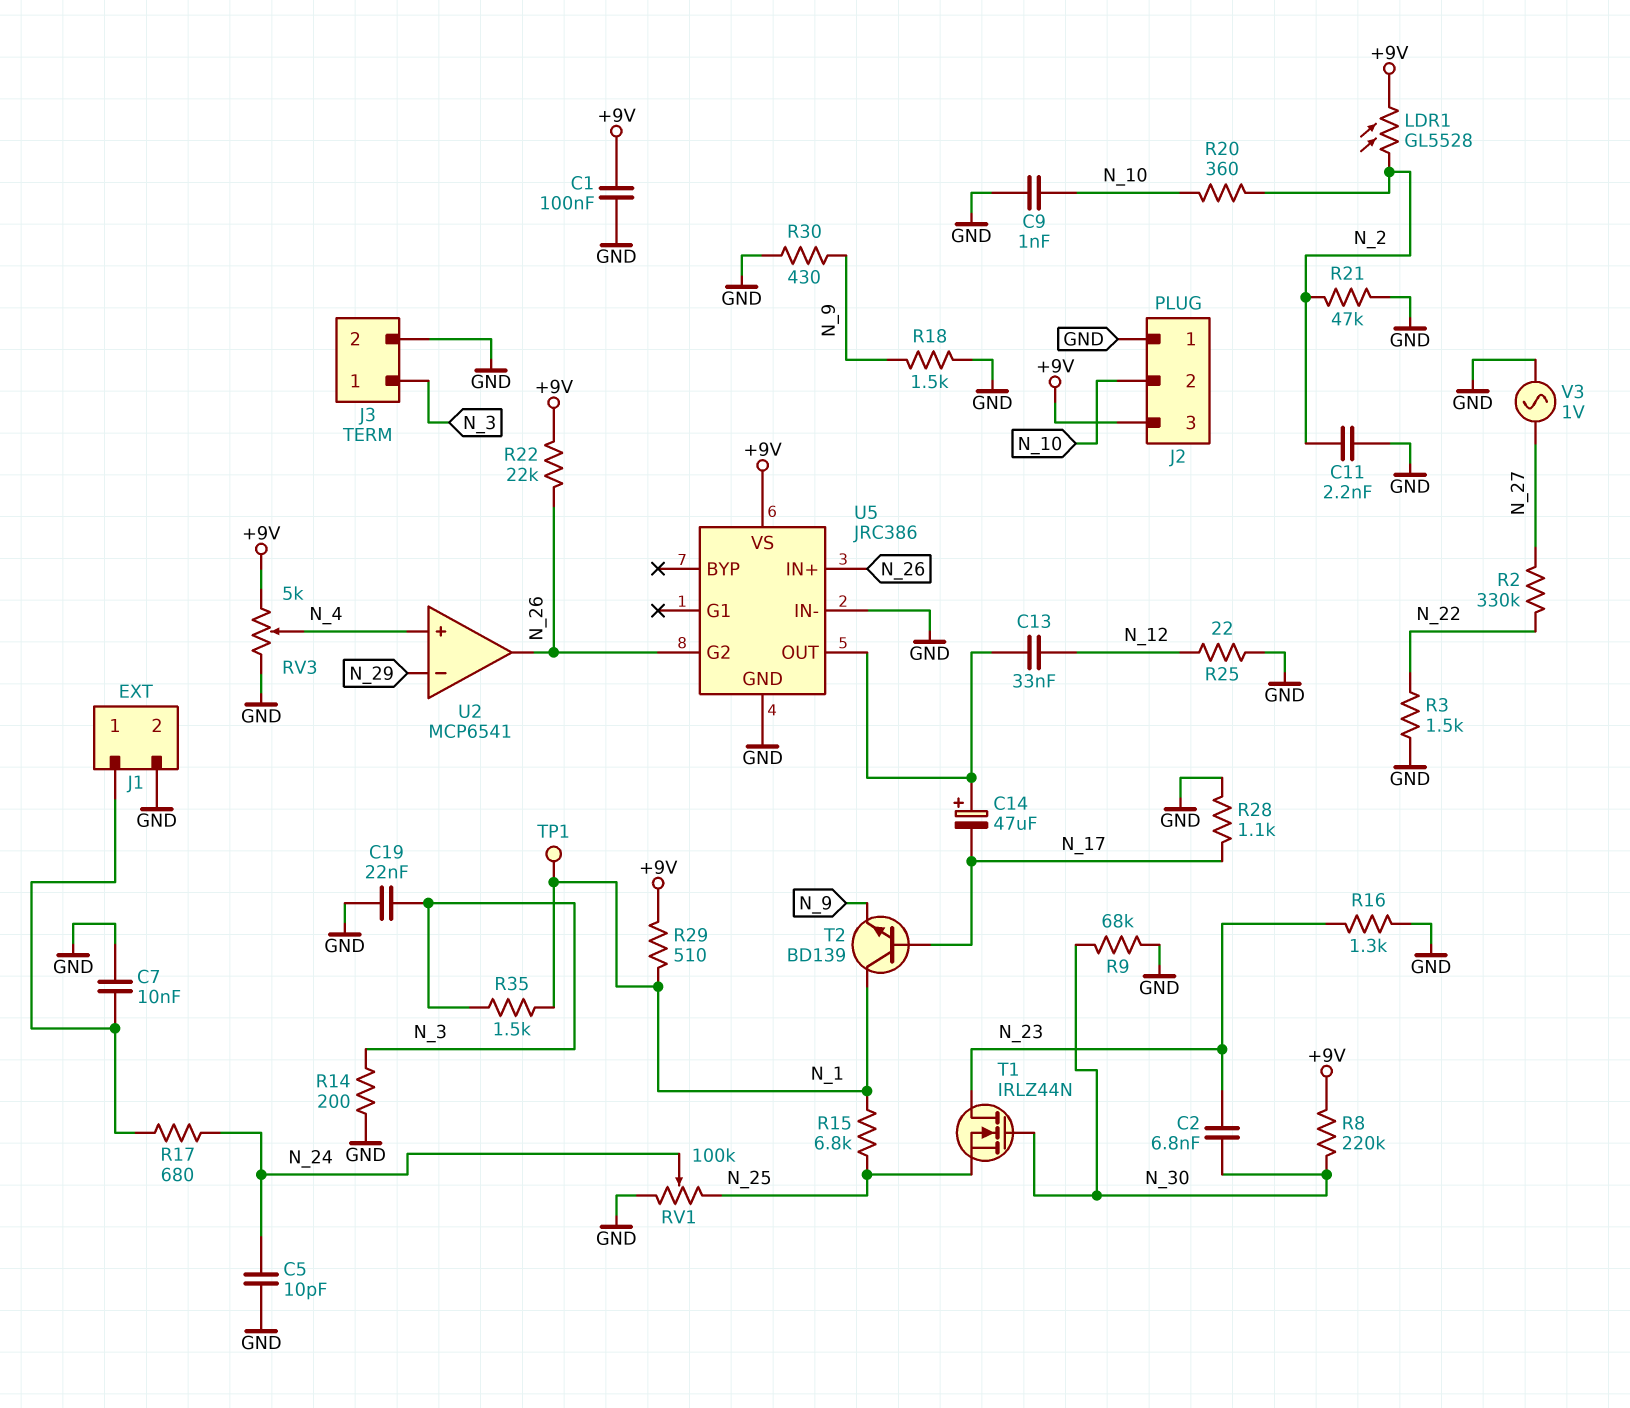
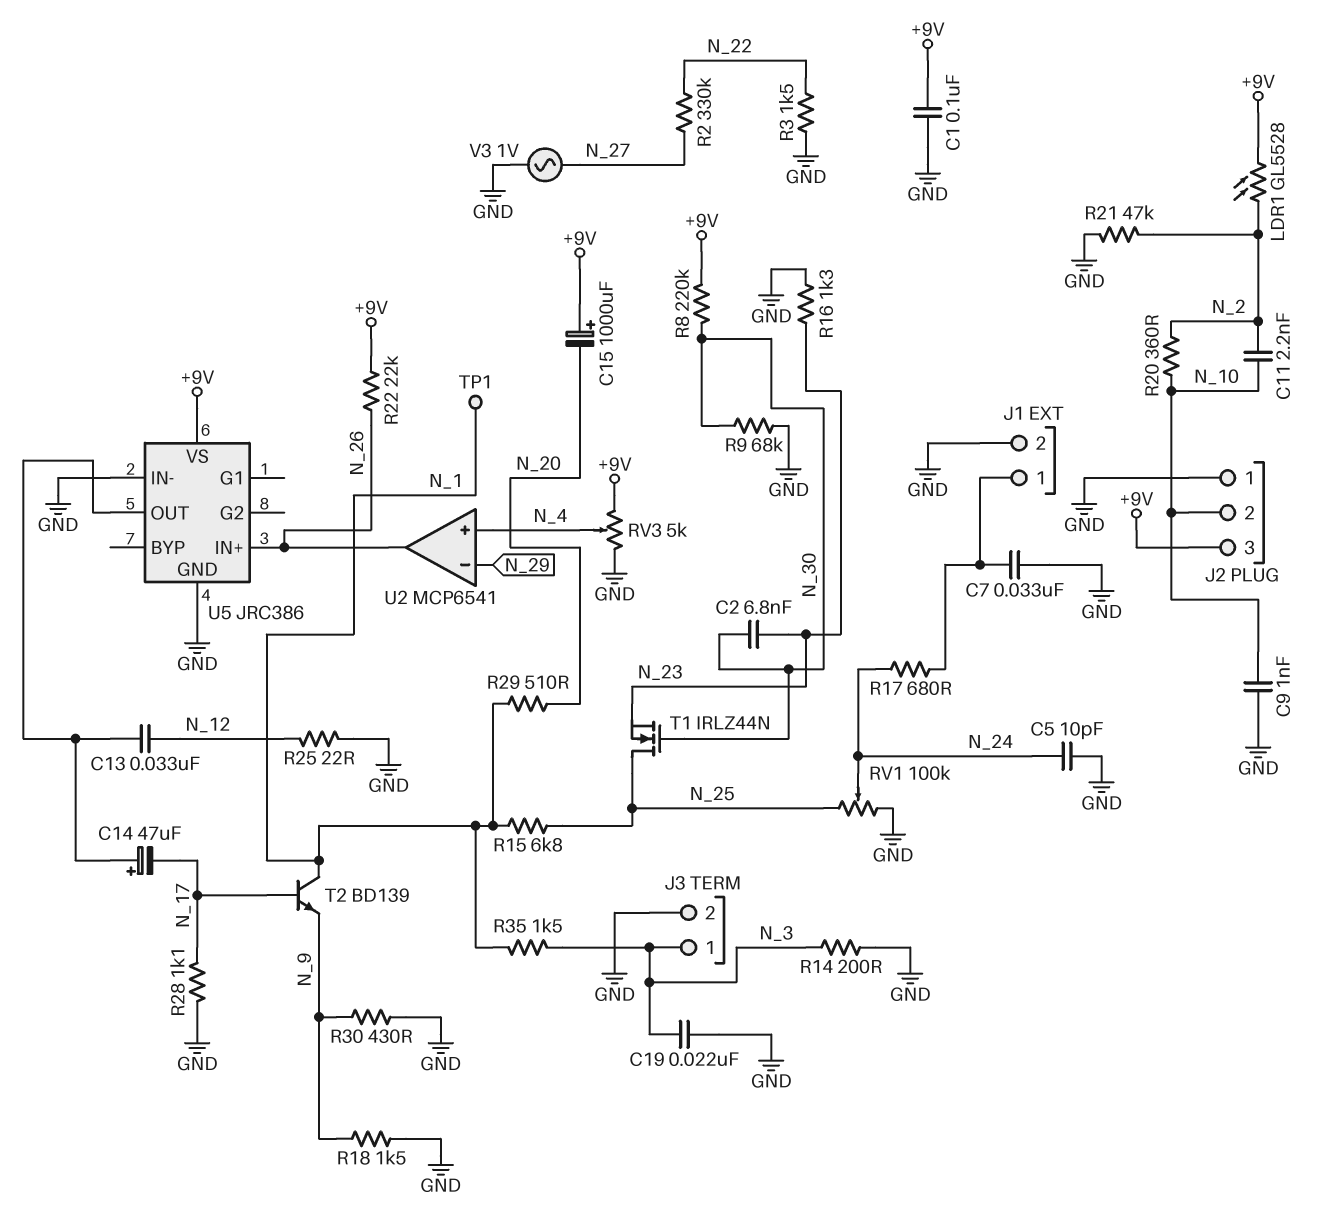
C7: 10nF (GND, J1/1) -> 33nF (GND, J1/1)
C11: 2.2nF (GND, N_2) -> 2.2nF (N_2, N_10)
C15: none -> 1000uF (plus +9V, minus N_20)
R29: 510 (+9V, N_1) -> 510 (N_1, N_20)
T1: NMOS IRLZ44N (G N_30, D N_23, S N_25) -> NMOS IRLZ44N (G N_30, D N_25, S N_23)
U5 pin G2: N_26 -> none

